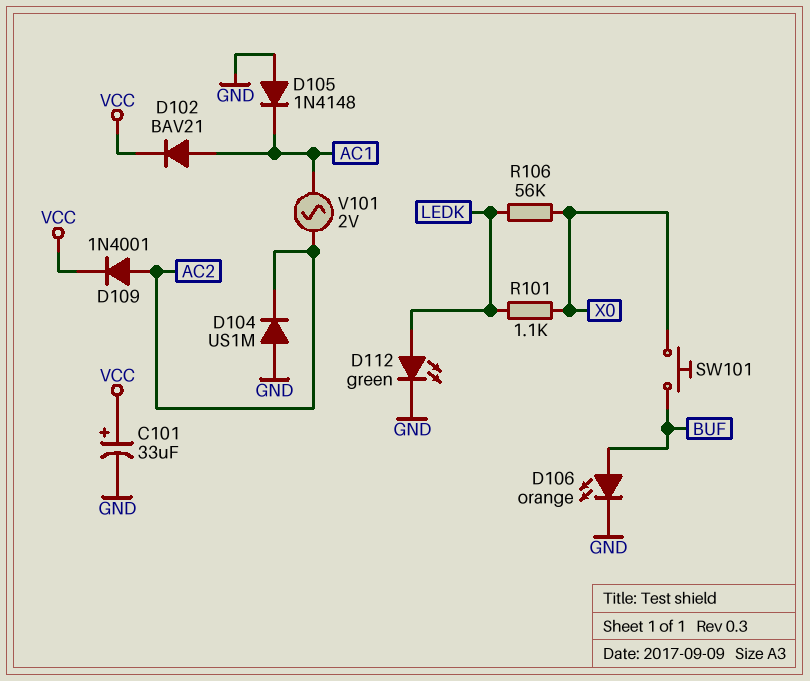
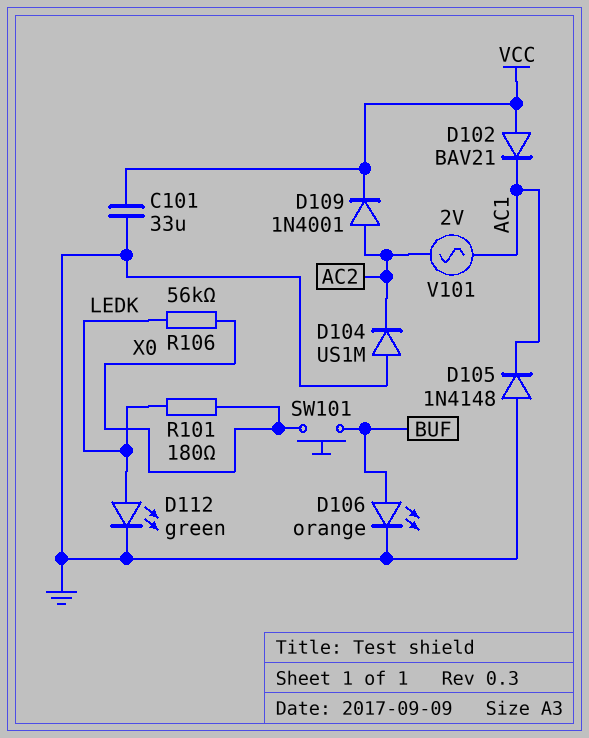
C101: 33uF (plus VCC, minus GND) -> 33uF (GND, VCC)
D102: diode BAV21 (A AC1, K VCC) -> diode BAV21 (A VCC, K AC1)
R101: 1.1k (LEDK, X0) -> 180 (LEDK, X0)

